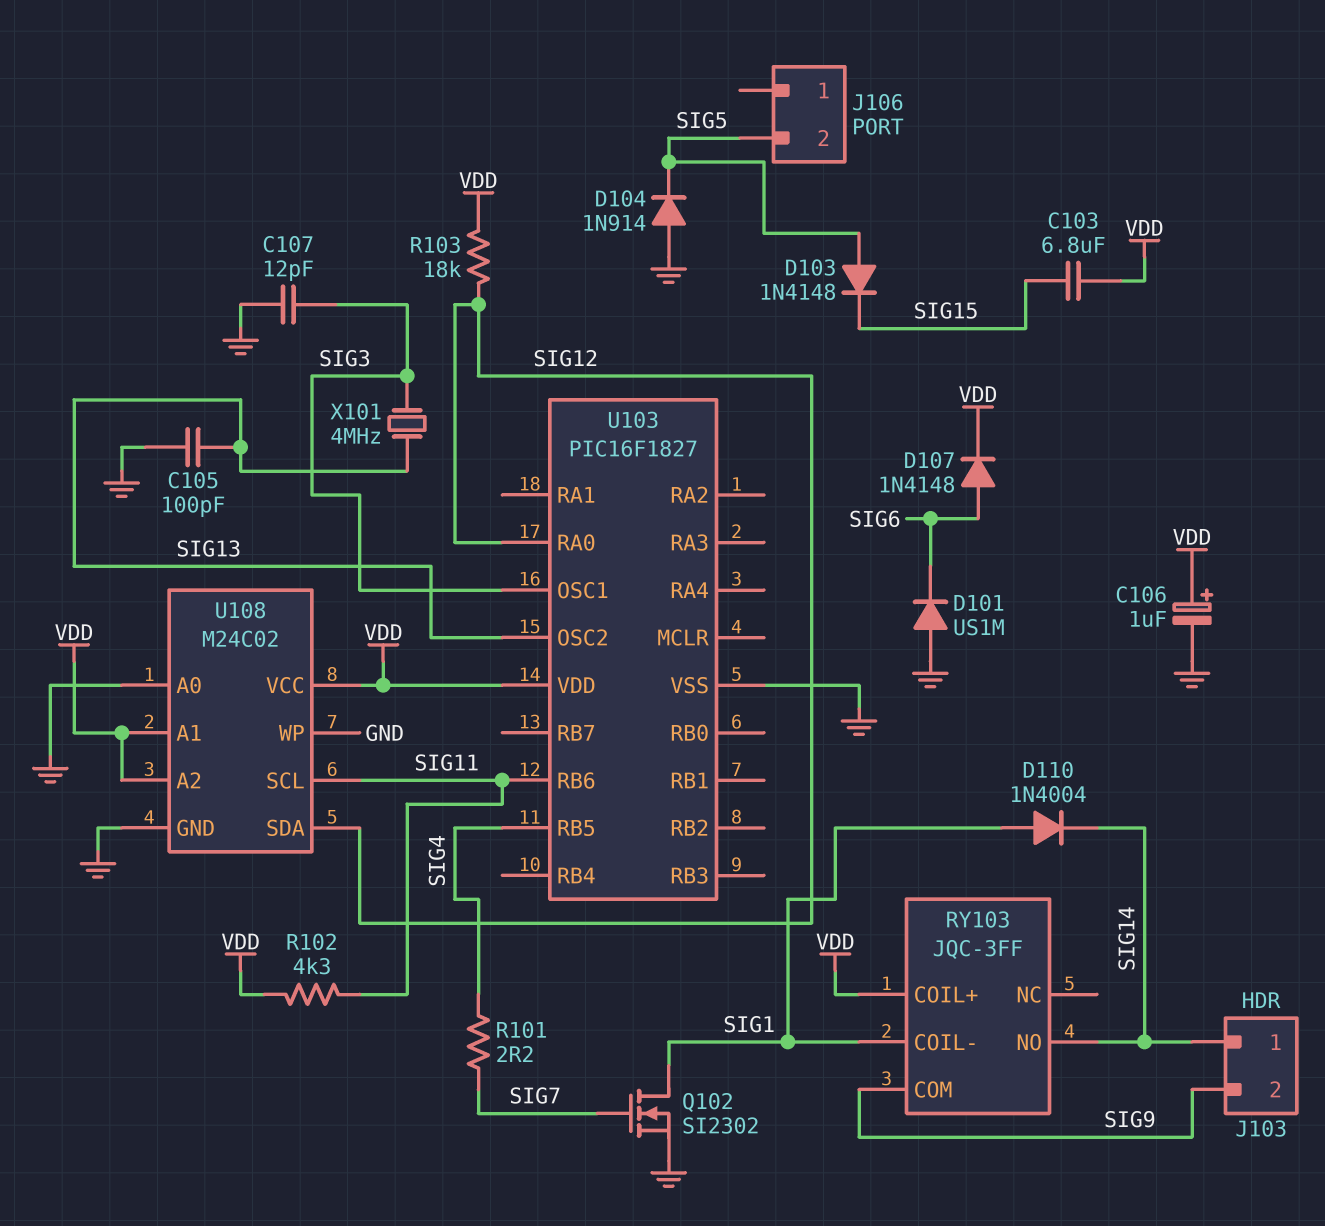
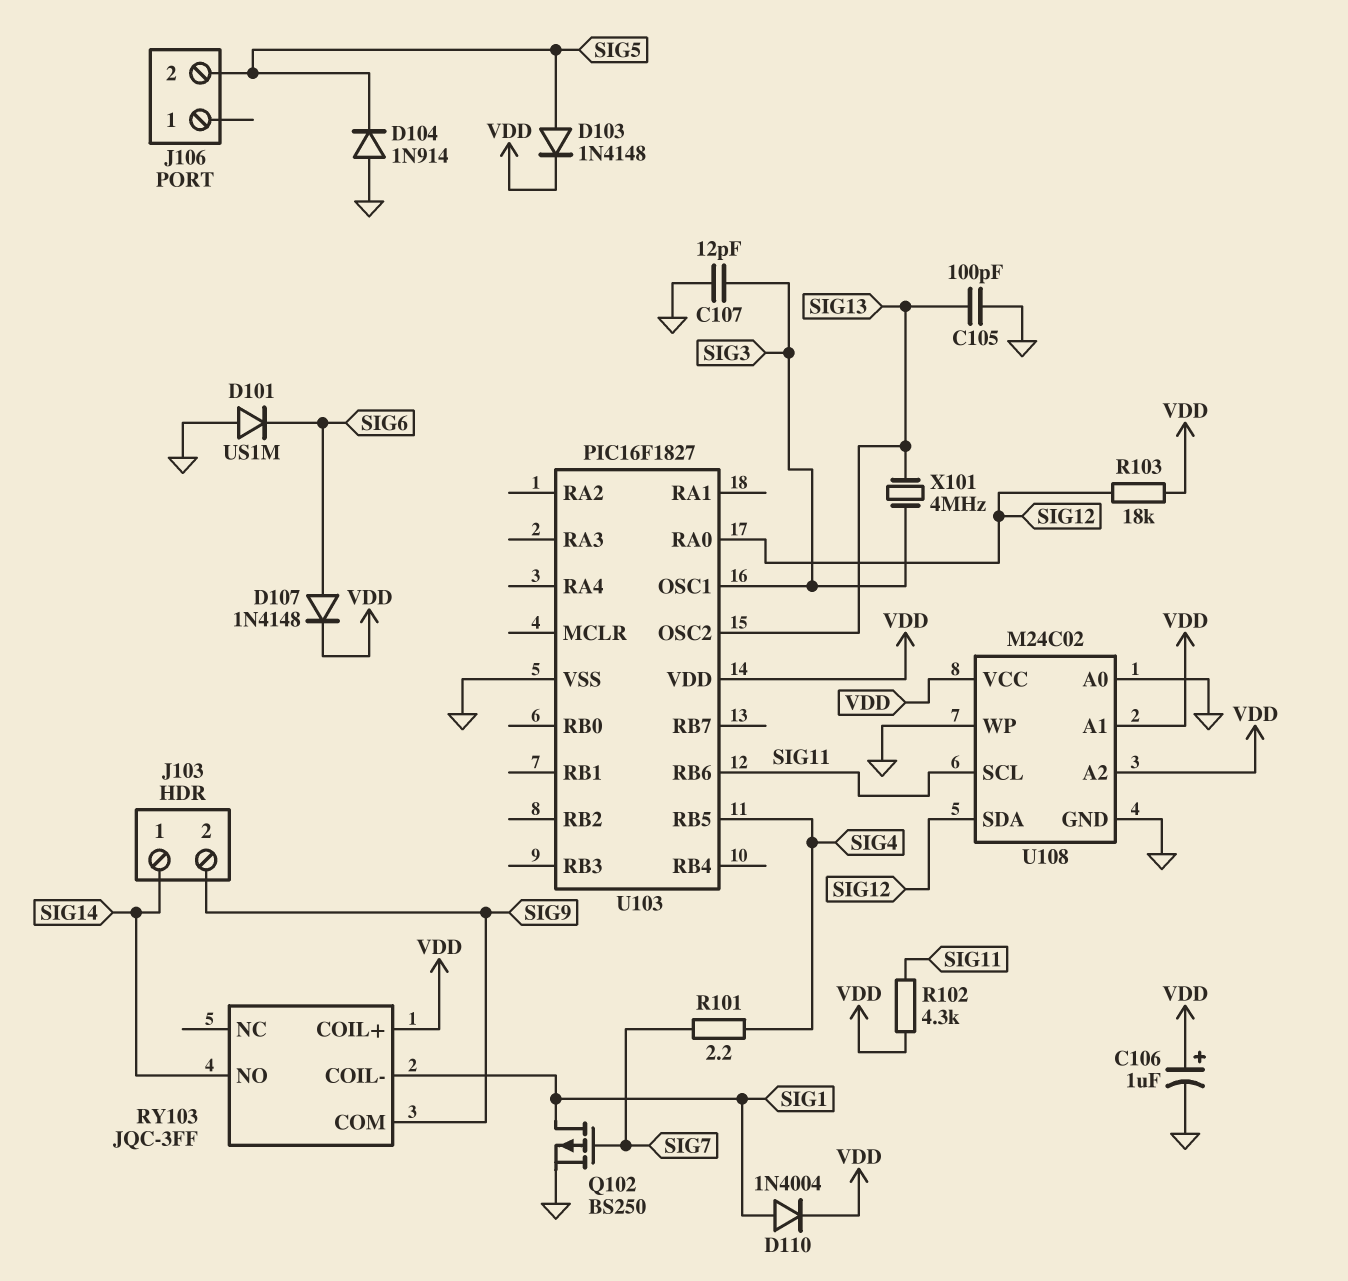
C103: 6.8uF (SIG15, VDD) -> none
D103: diode 1N4148 (A SIG5, K SIG15) -> diode 1N4148 (A SIG5, K VDD)
D110: diode 1N4004 (A SIG1, K SIG14) -> diode 1N4004 (A SIG1, K VDD)
Q102: NMOS SI2302 (G SIG7, D SIG1, S GND) -> PMOS BS250 (G SIG7, D SIG1, S GND)

